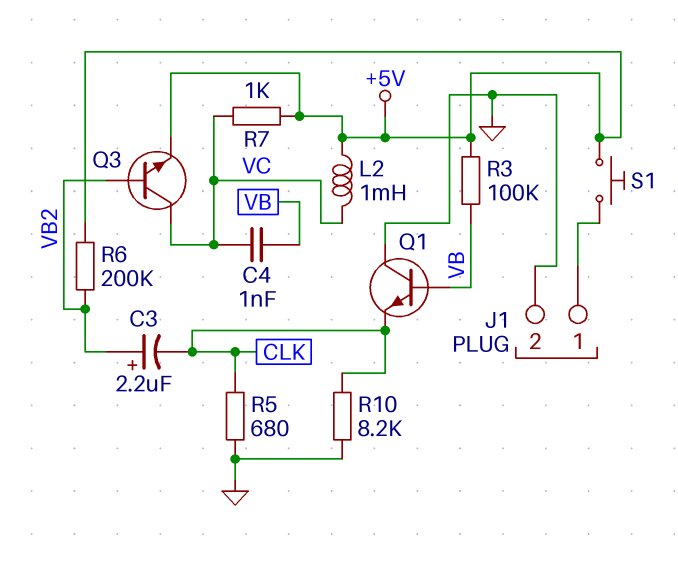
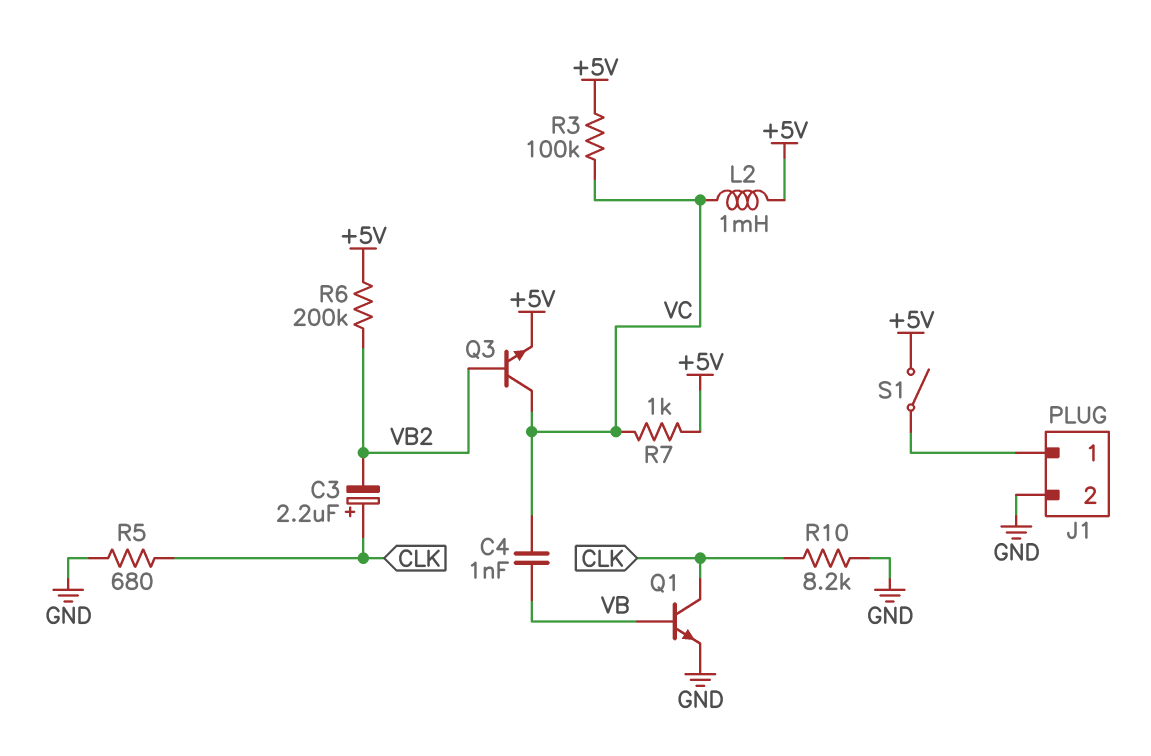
C3: 2.2uF (plus VB2, minus CLK) -> 2.2uF (plus CLK, minus VB2)
Q1: NPN (B VB, C GND, E CLK) -> NPN (B VB, C CLK, E GND)
R3: 100k (+5V, VB) -> 100k (+5V, VC)
S1: button (+5V, J1/1) -> switch (+5V, J1/1)

